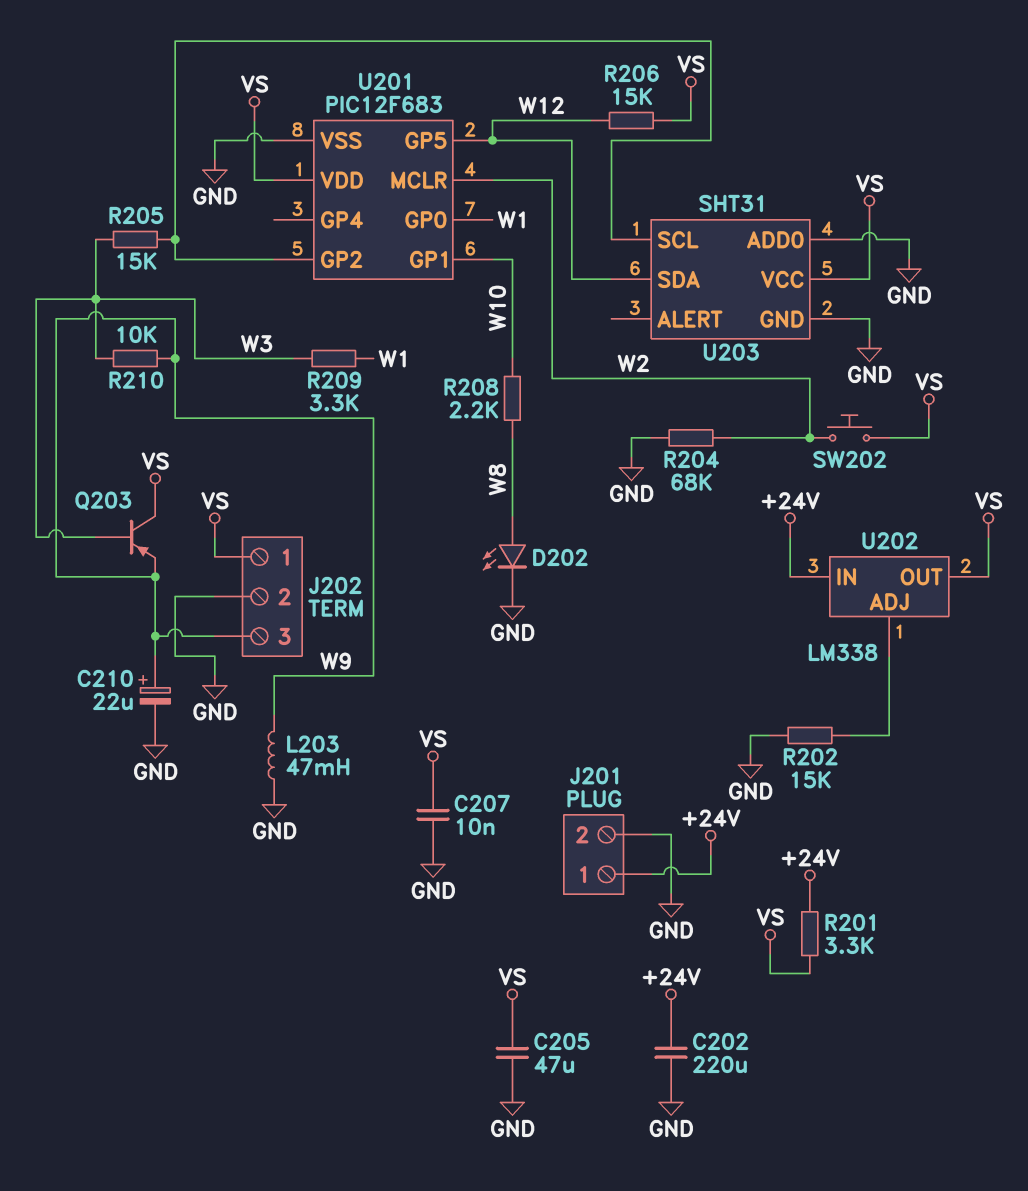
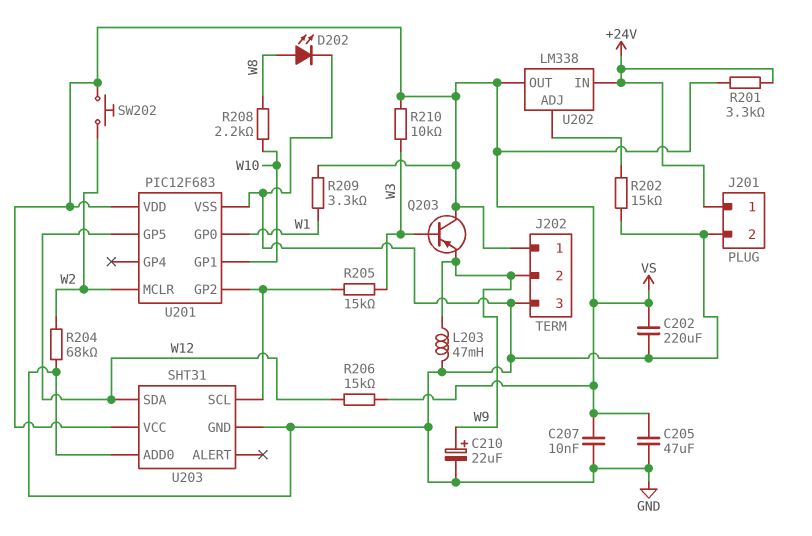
C202: 220uF (+24V, GND) -> 220uF (GND, VS)
J202 pin 2: GND -> W9
J202 pin 3: W9 -> GND
R209: 3.3k (W1, W3) -> 3.3k (VS, W1)
R210: 10k (W3, W9) -> 10k (VS, W3)

